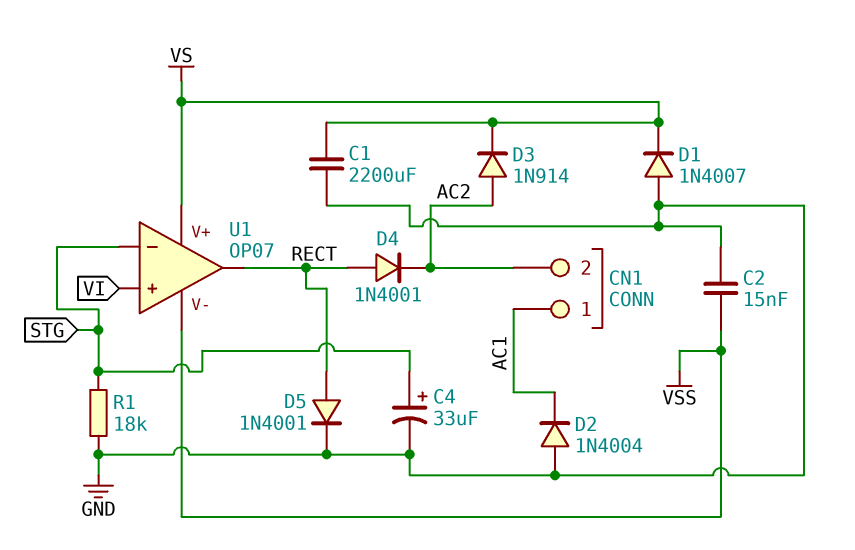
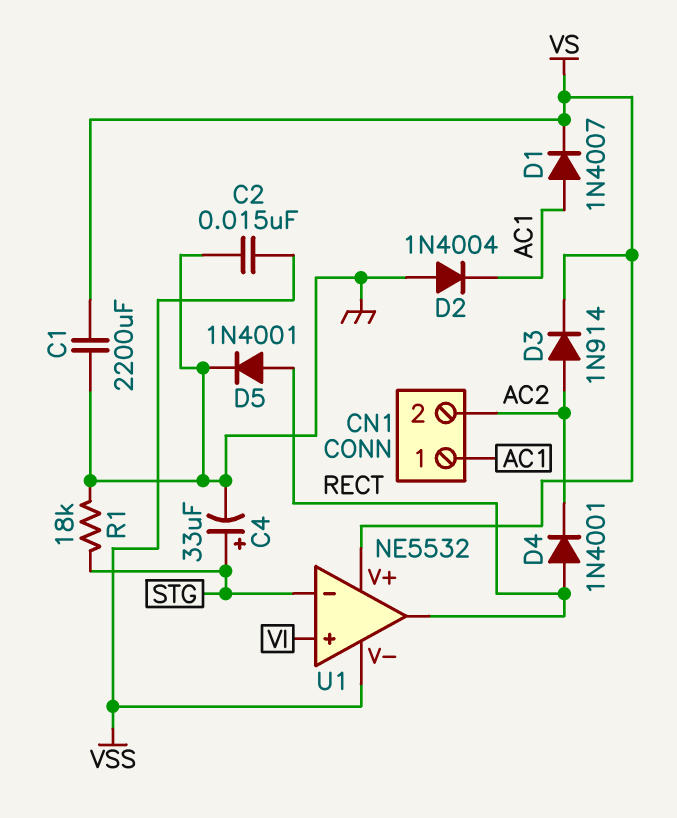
D1: diode 1N4007 (A GND, K VS) -> diode 1N4007 (A AC1, K VS)
U1: OP07 -> NE5532

